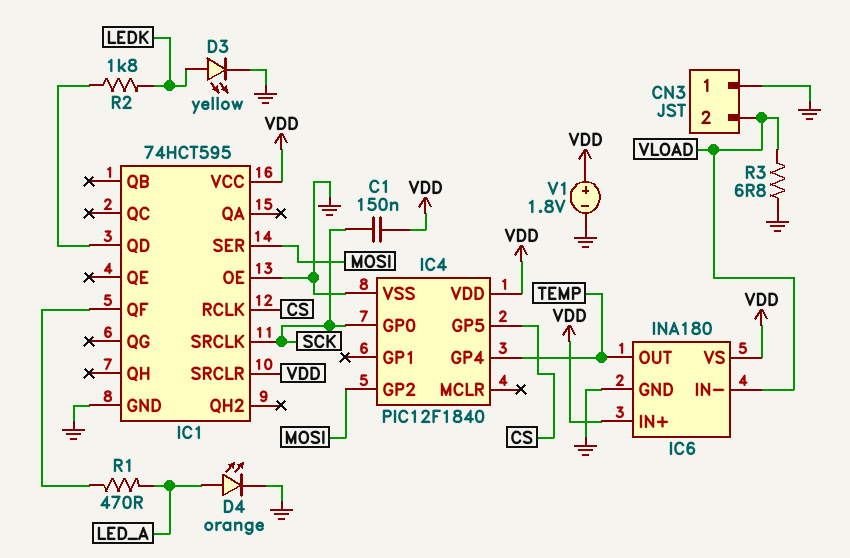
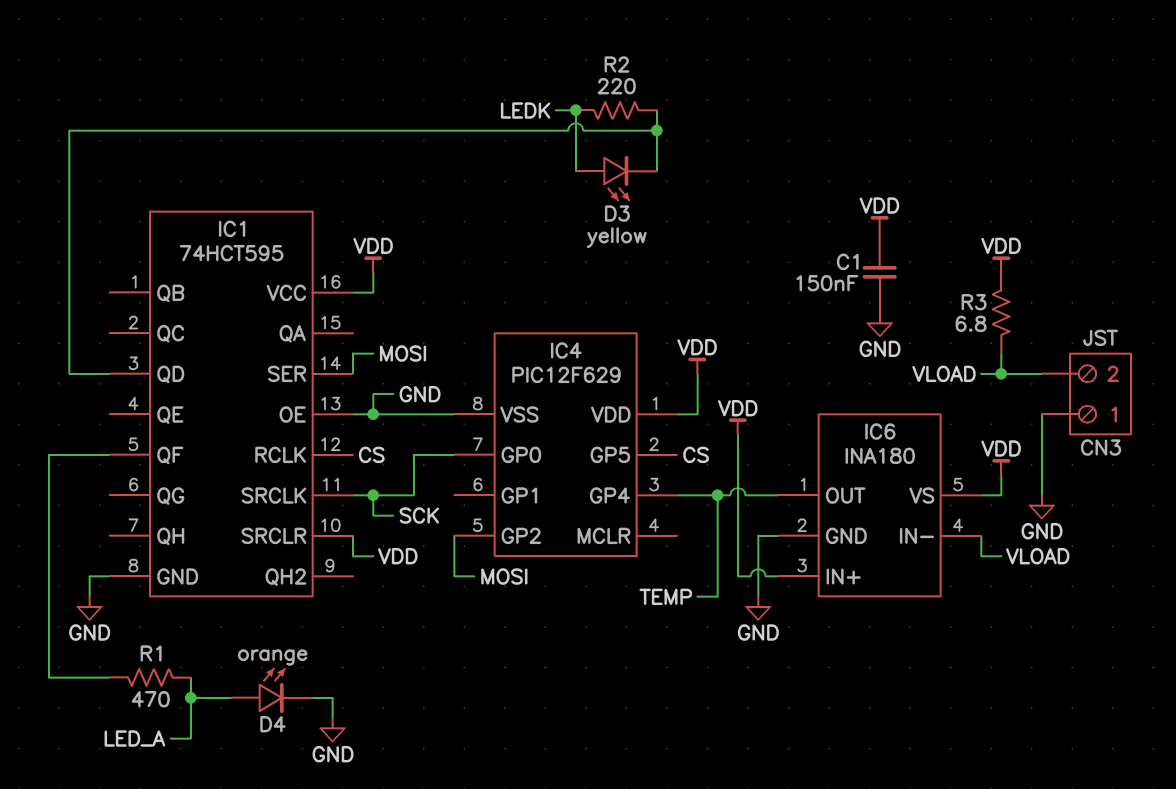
C1: 150nF (SCK, VDD) -> 150nF (GND, VDD)
D3: LED yellow (A LEDK, K GND) -> LED yellow (A LEDK, K IC1/QD)
IC4: PIC12F1840 -> PIC12F629
R2: 1.8k (IC1/QD, LEDK) -> 220 (IC1/QD, LEDK)
R3: 6.8 (GND, VLOAD) -> 6.8 (VDD, VLOAD)
V1: 1.8V (plus VDD, minus GND) -> none

